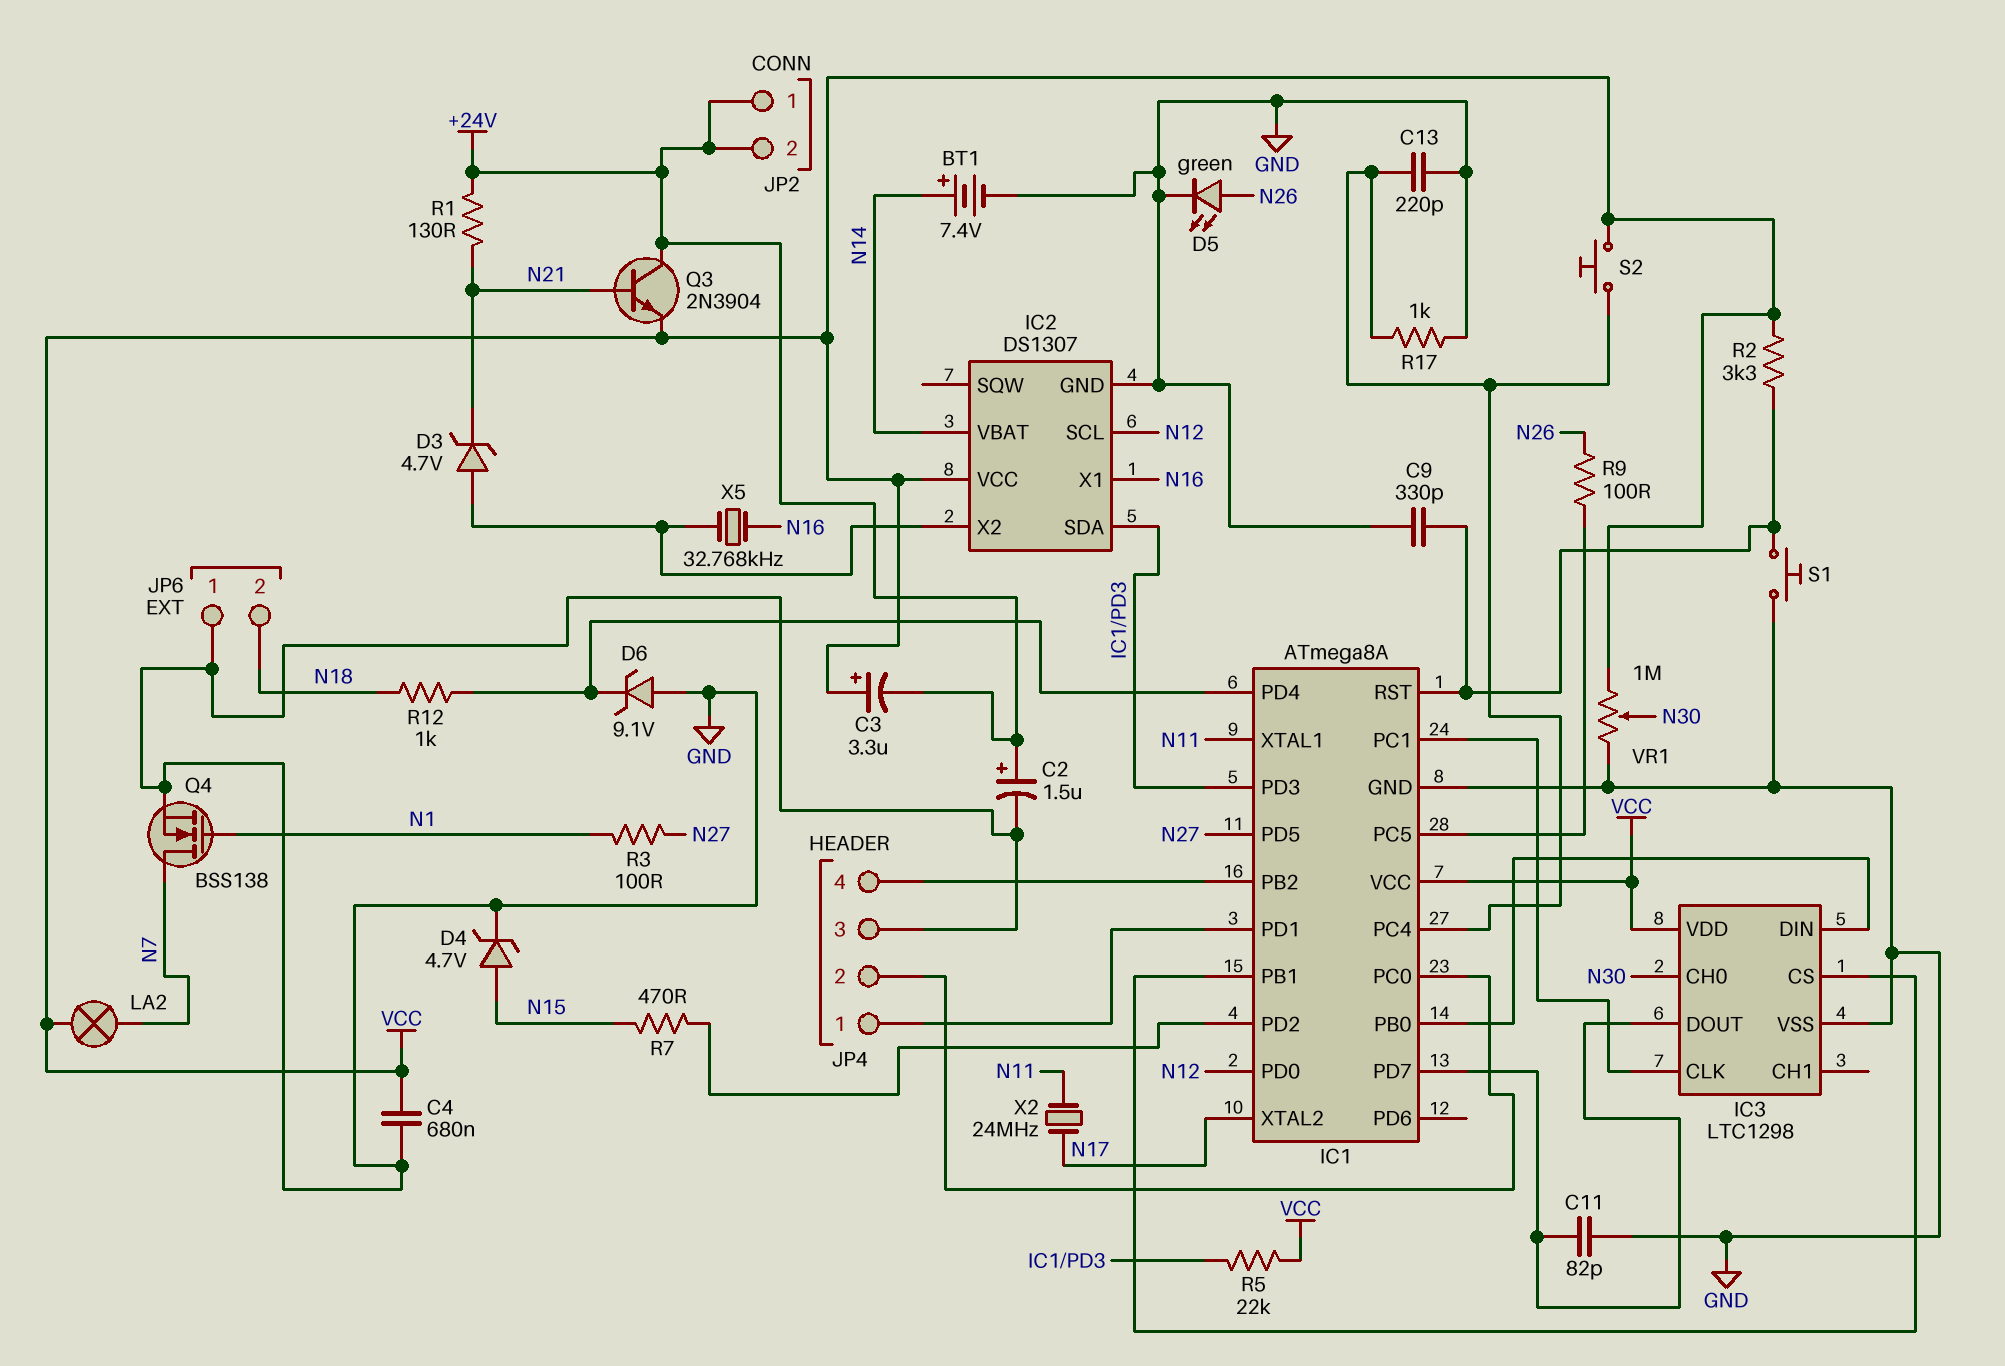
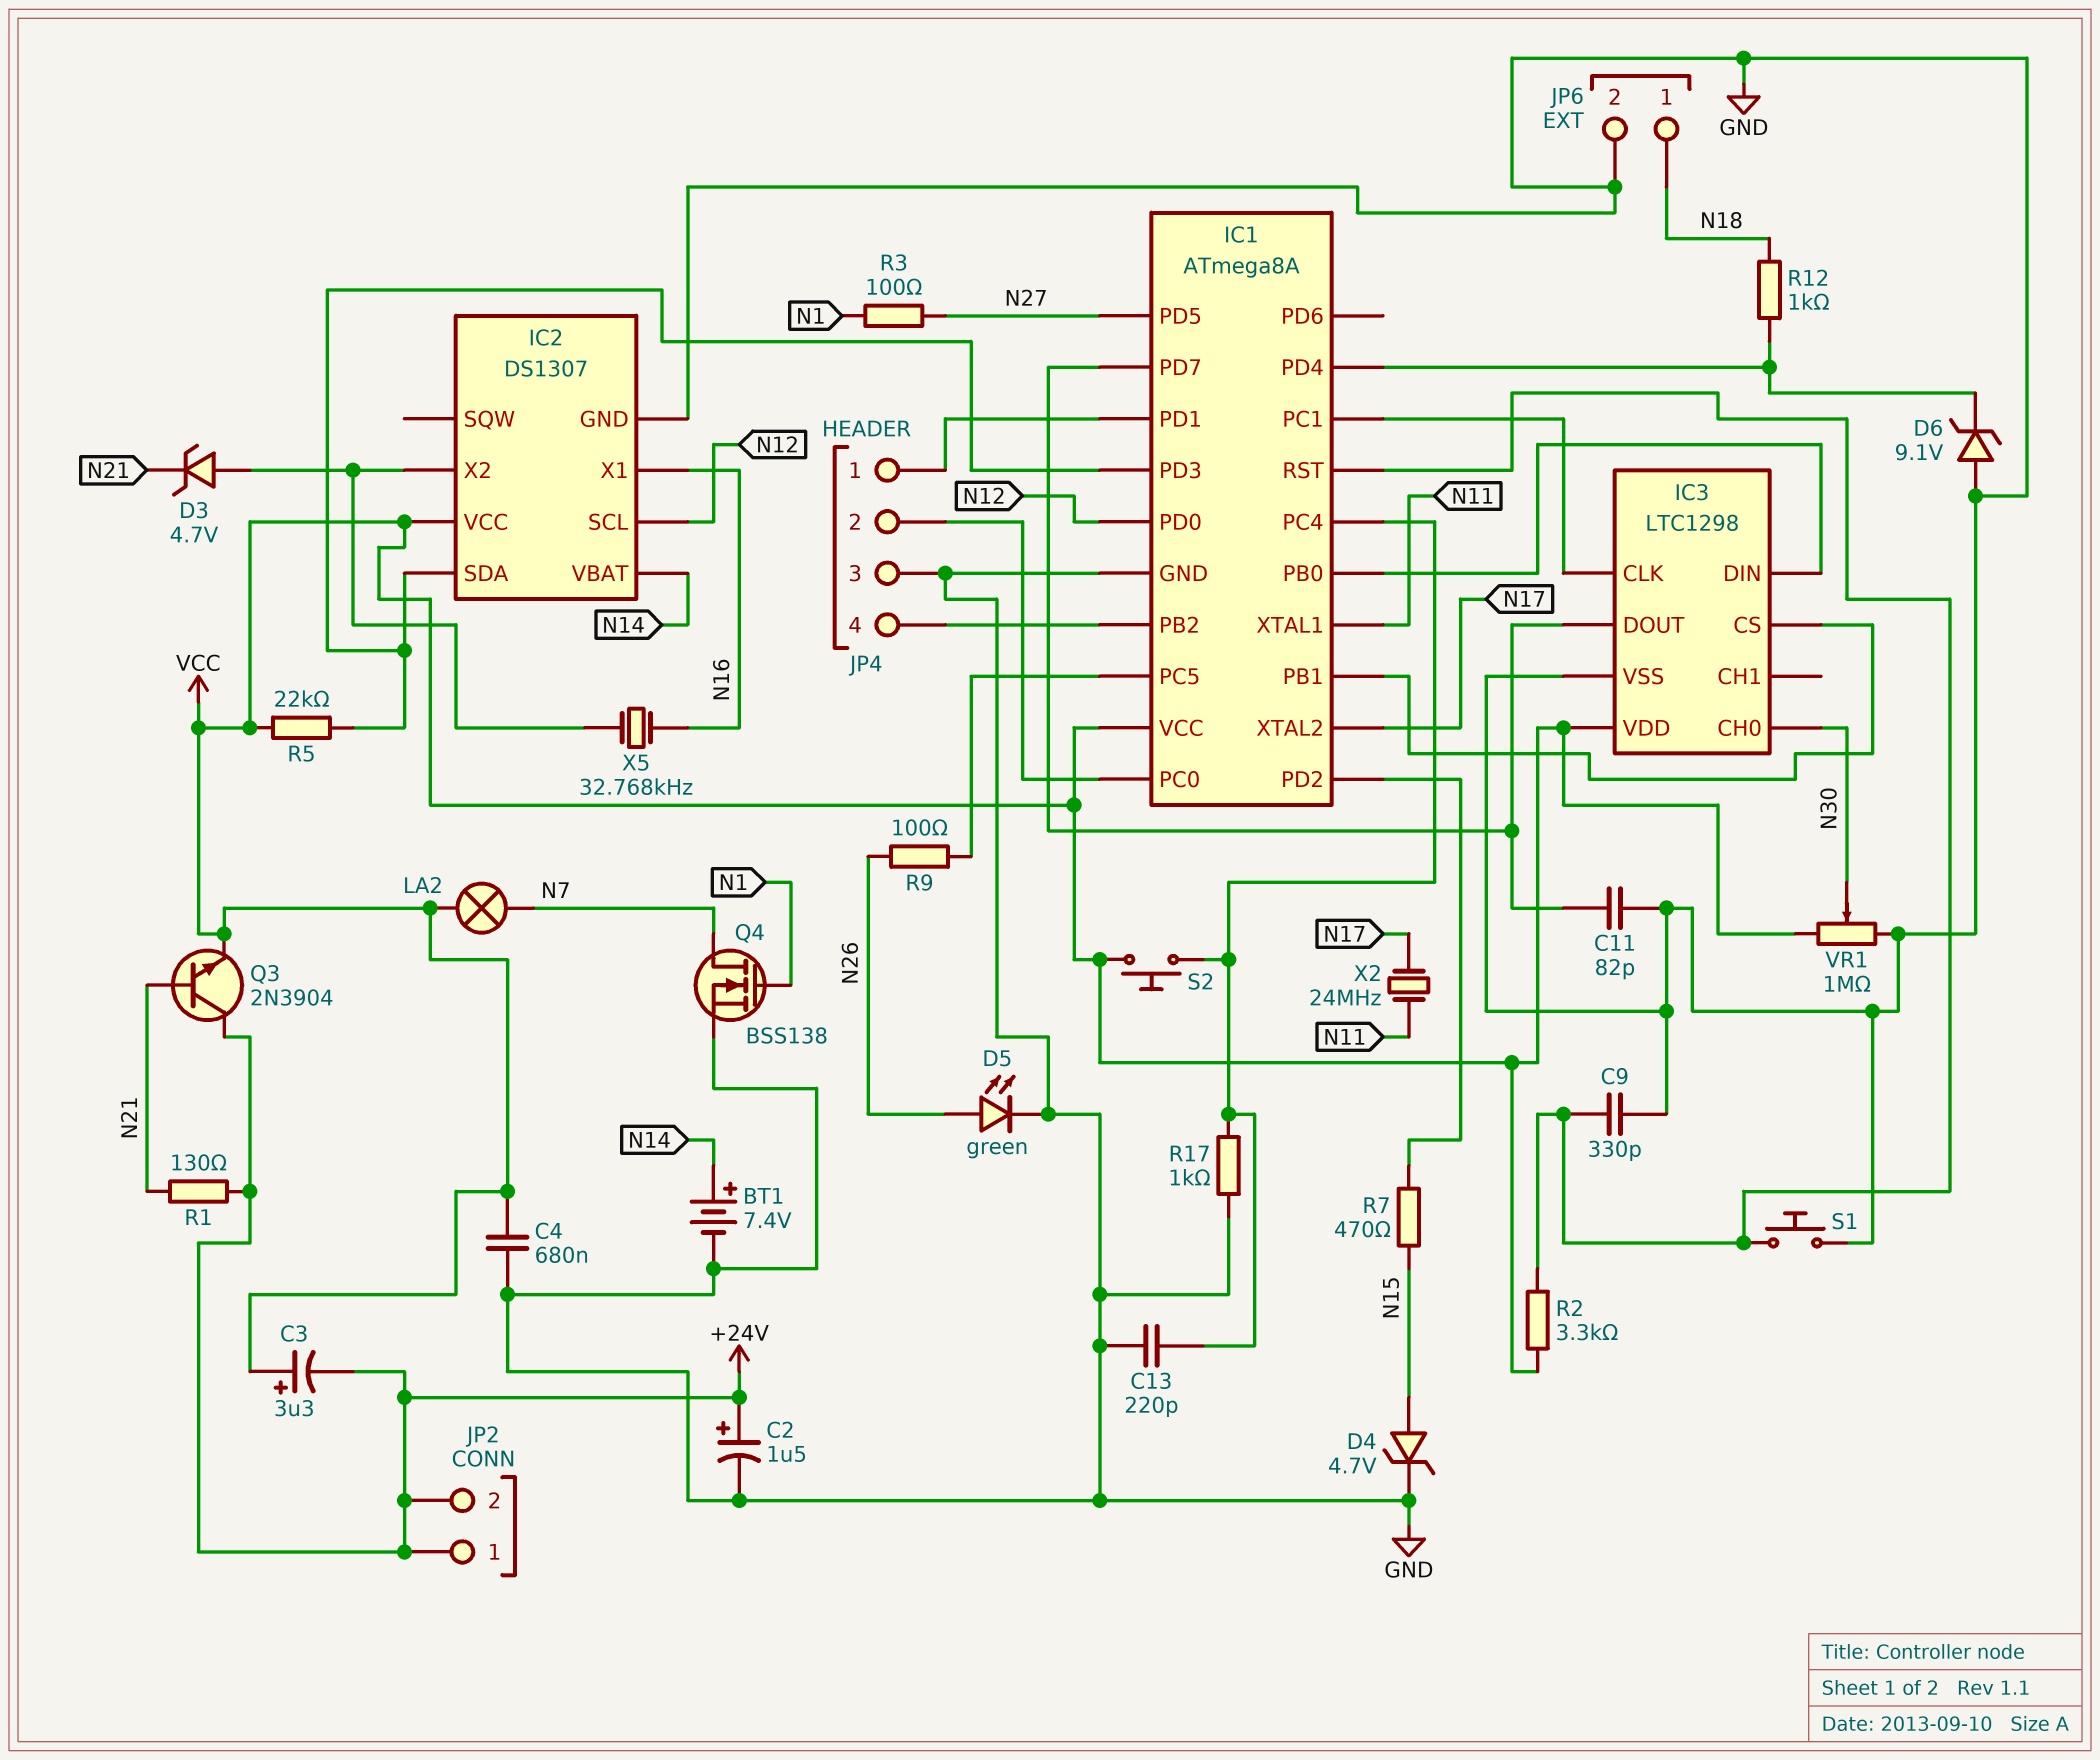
JP6 pin 1: GND -> N18
JP6 pin 2: N18 -> GND

